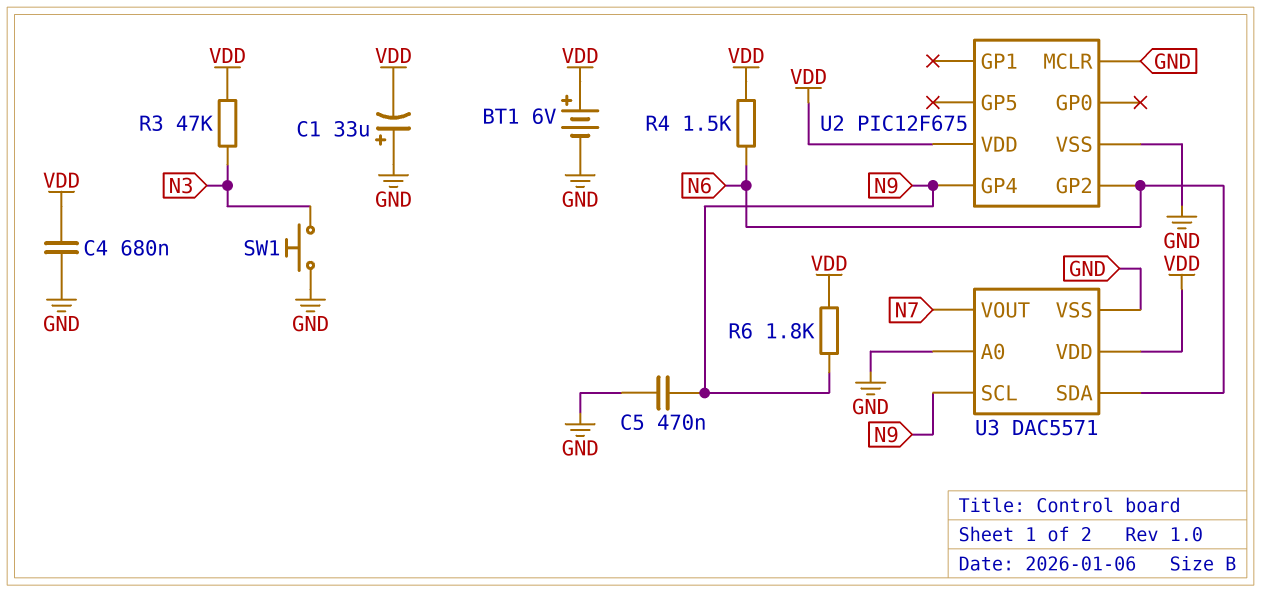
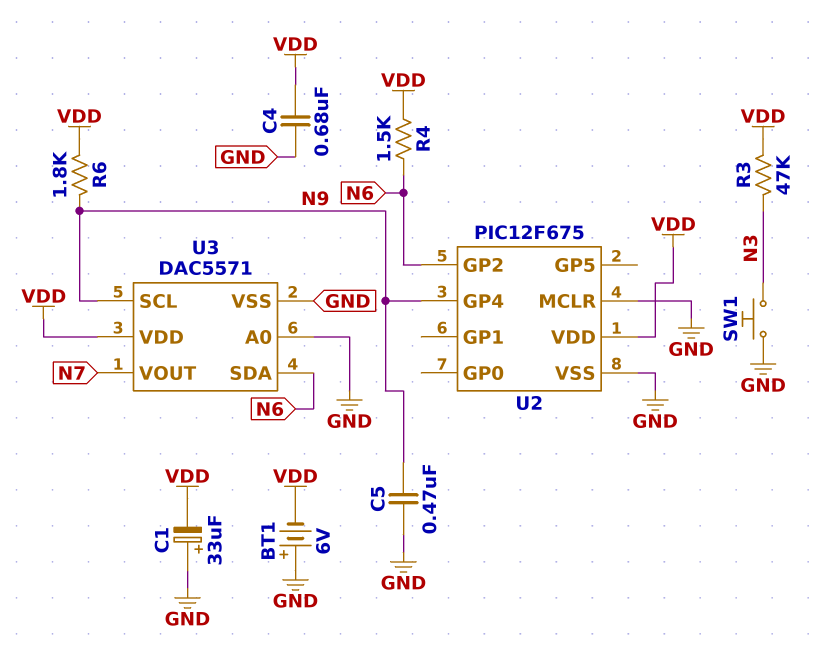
BT1: 6V (plus VDD, minus GND) -> 6V (plus GND, minus VDD)

